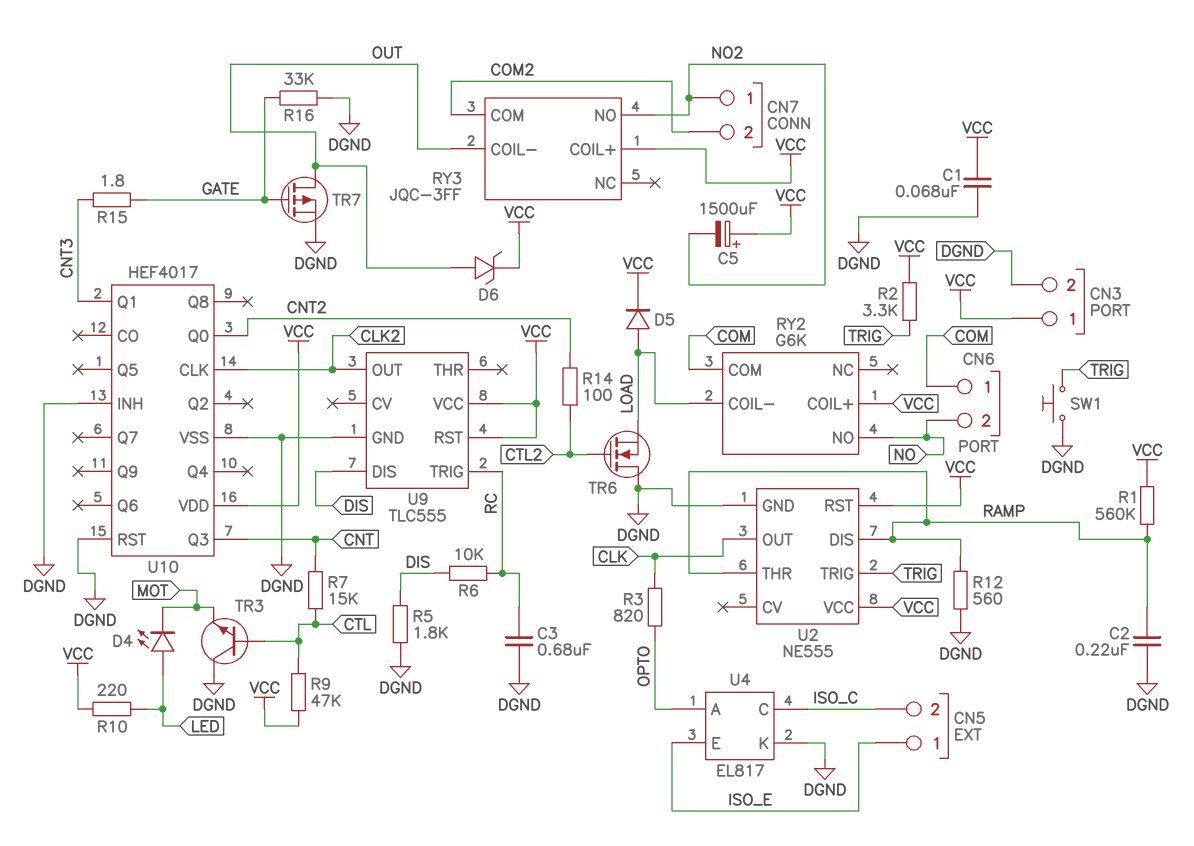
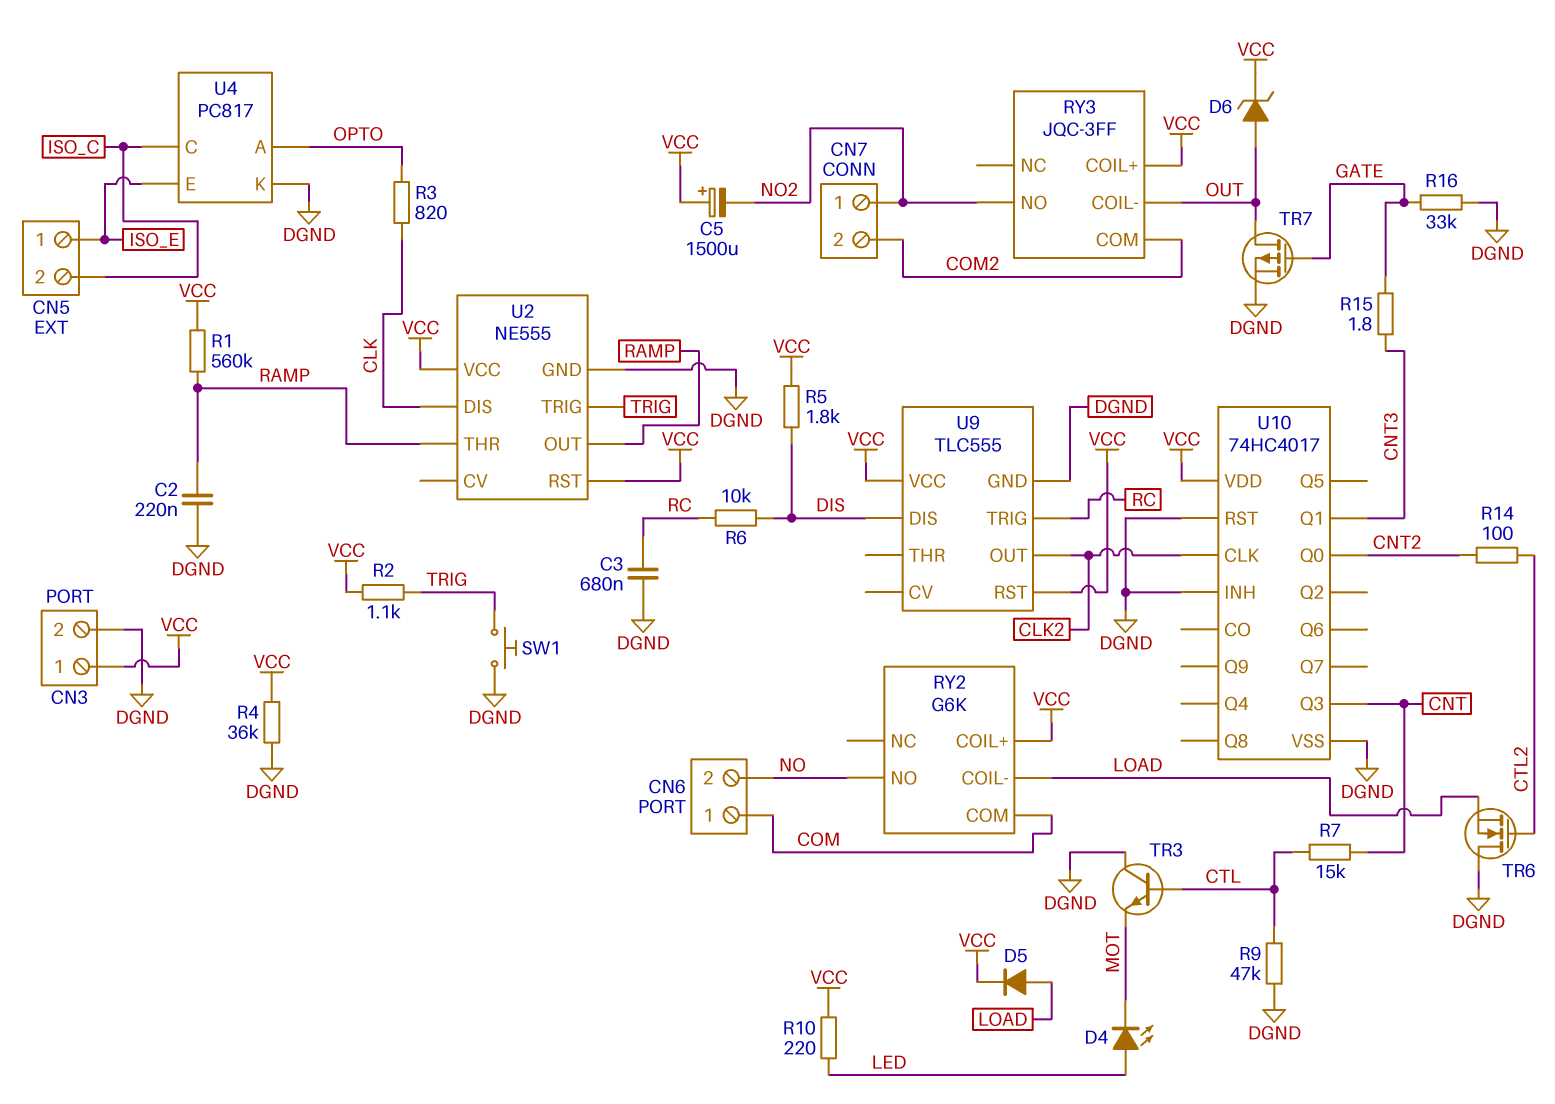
C1: 68nF (DGND, VCC) -> none
R2: 3.3k (TRIG, VCC) -> 1.1k (TRIG, VCC)
R4: none -> 36k (DGND, VCC)
R5: 1.8k (DGND, DIS) -> 1.8k (DIS, VCC)
R9: 47k (CTL, VCC) -> 47k (CTL, DGND)
R12: 560 (DGND, RAMP) -> none
U2 pin DIS: RAMP -> CLK
U2 pin OUT: CLK -> RAMP
U4: EL817 -> PC817
U10: HEF4017 -> 74HC4017

